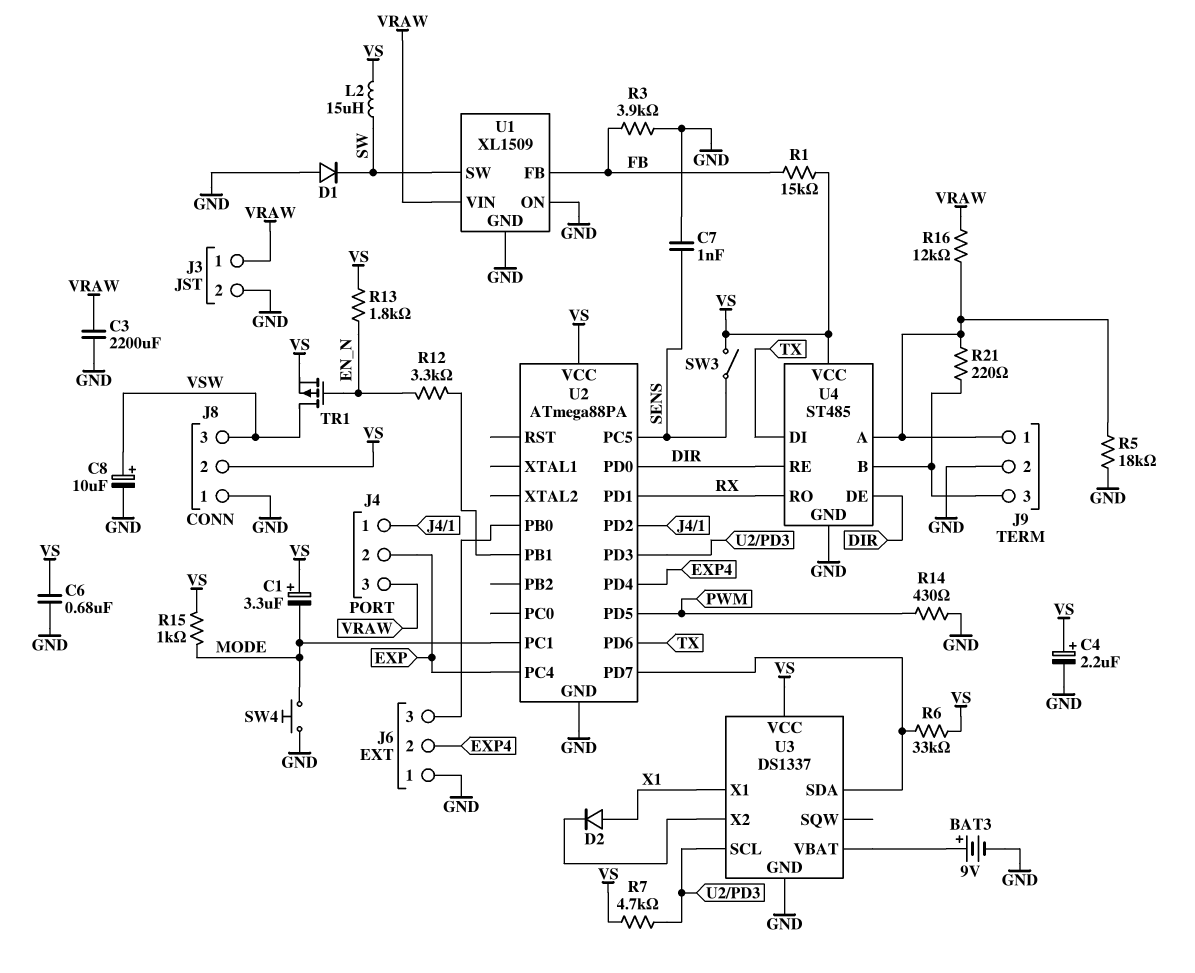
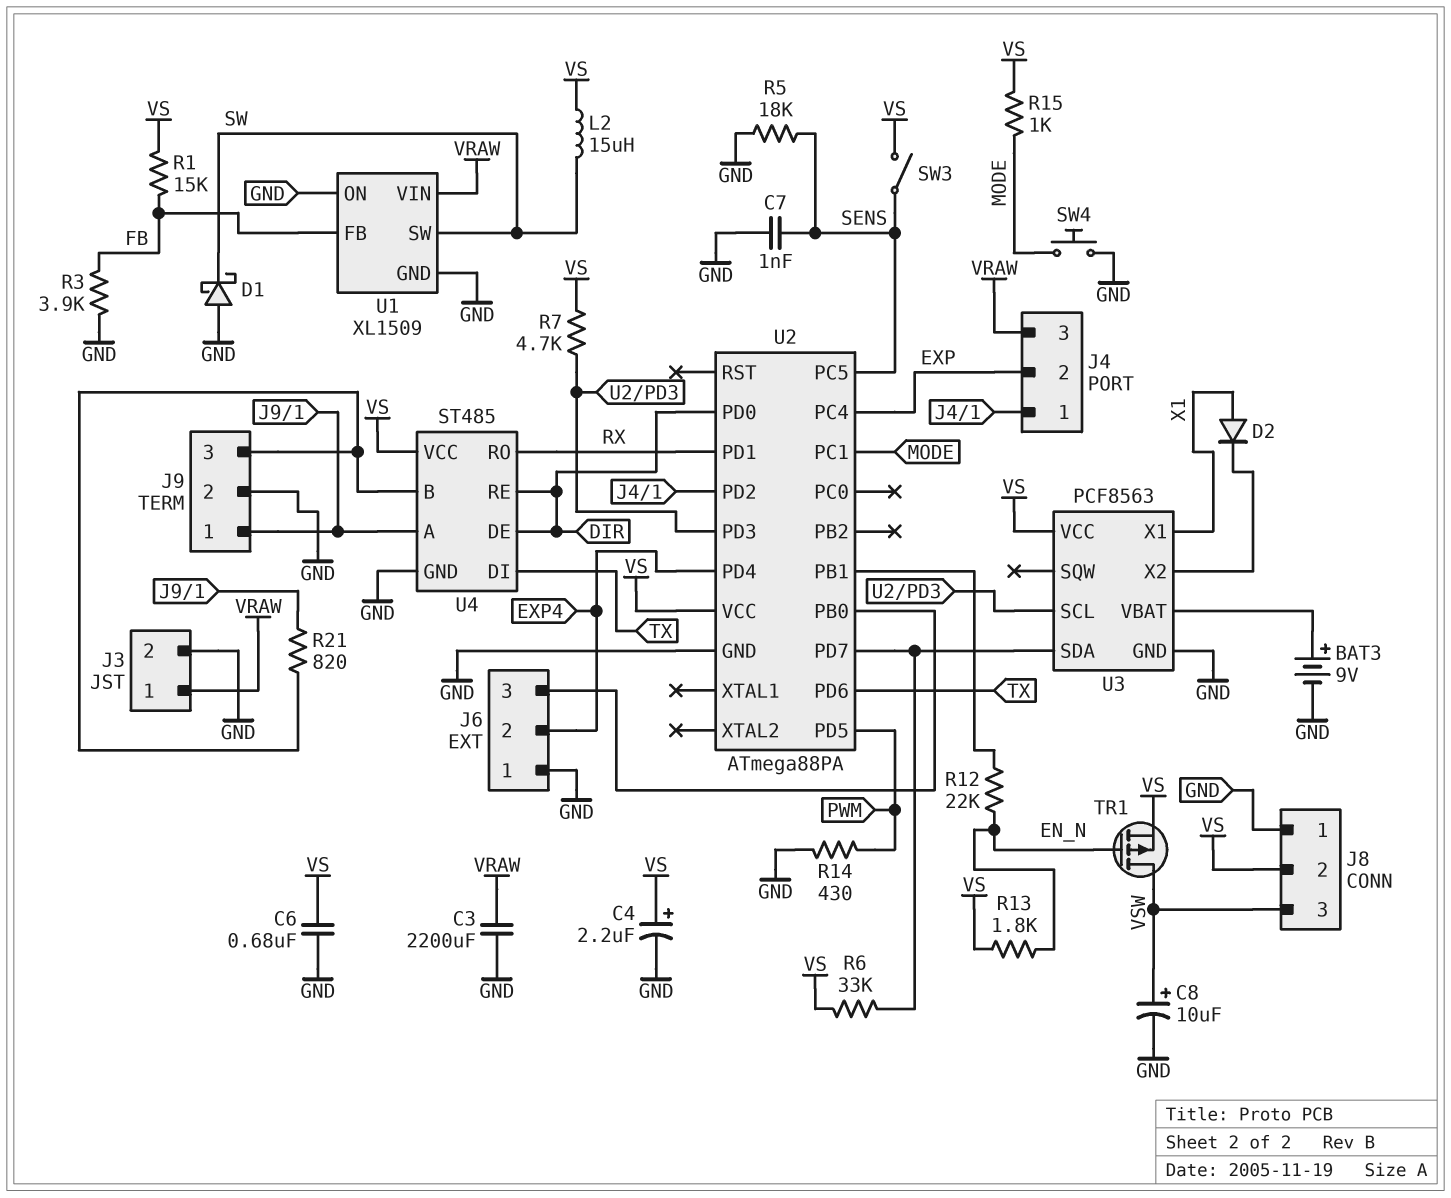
C1: 3.3uF (plus VS, minus MODE) -> none
D1: diode (A GND, K SW) -> schottky (A GND, K SW)
R5: 18k (GND, J9/1) -> 18k (GND, SENS)
R12: 3.3k (EN_N, U2/PB1) -> 22k (EN_N, U2/PB1)
R16: 12k (J9/1, VRAW) -> none
R21: 220 (J9/1, J9/3) -> 820 (J9/1, J9/3)
U3: DS1337 -> PCF8563

